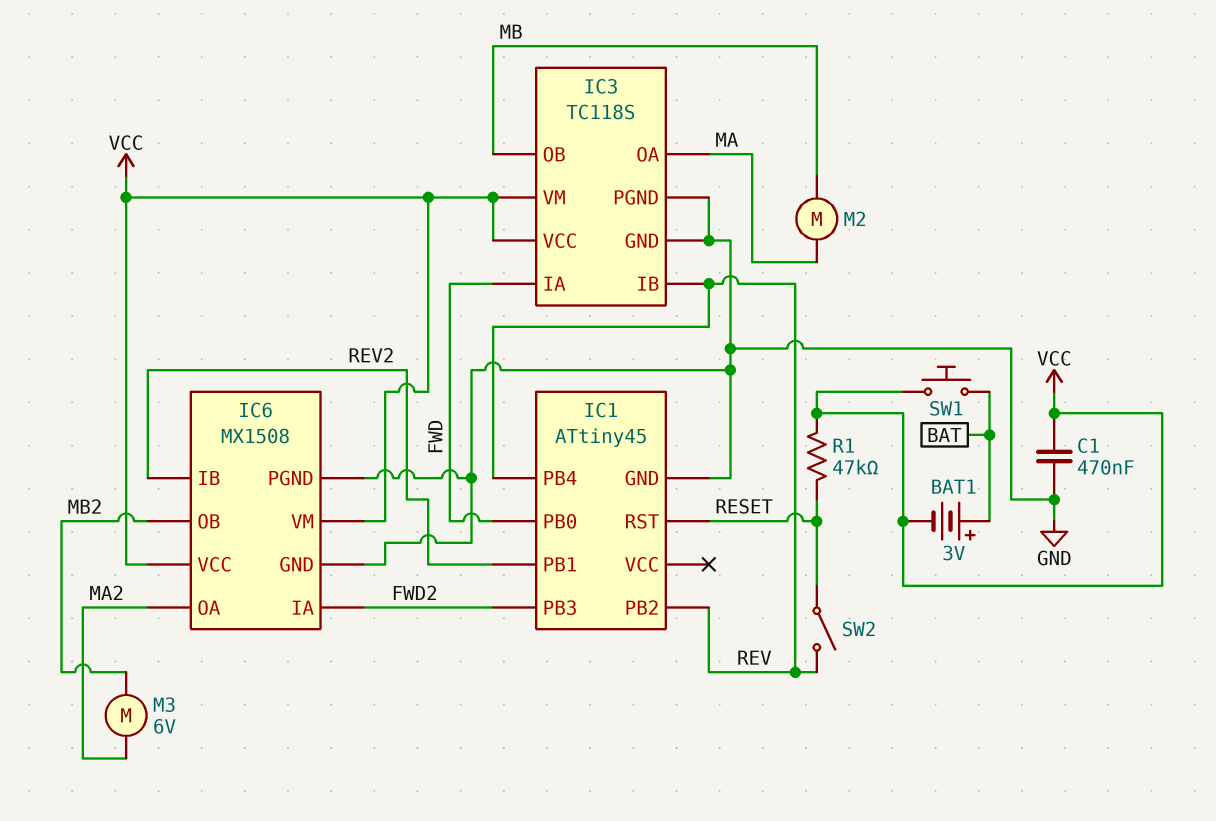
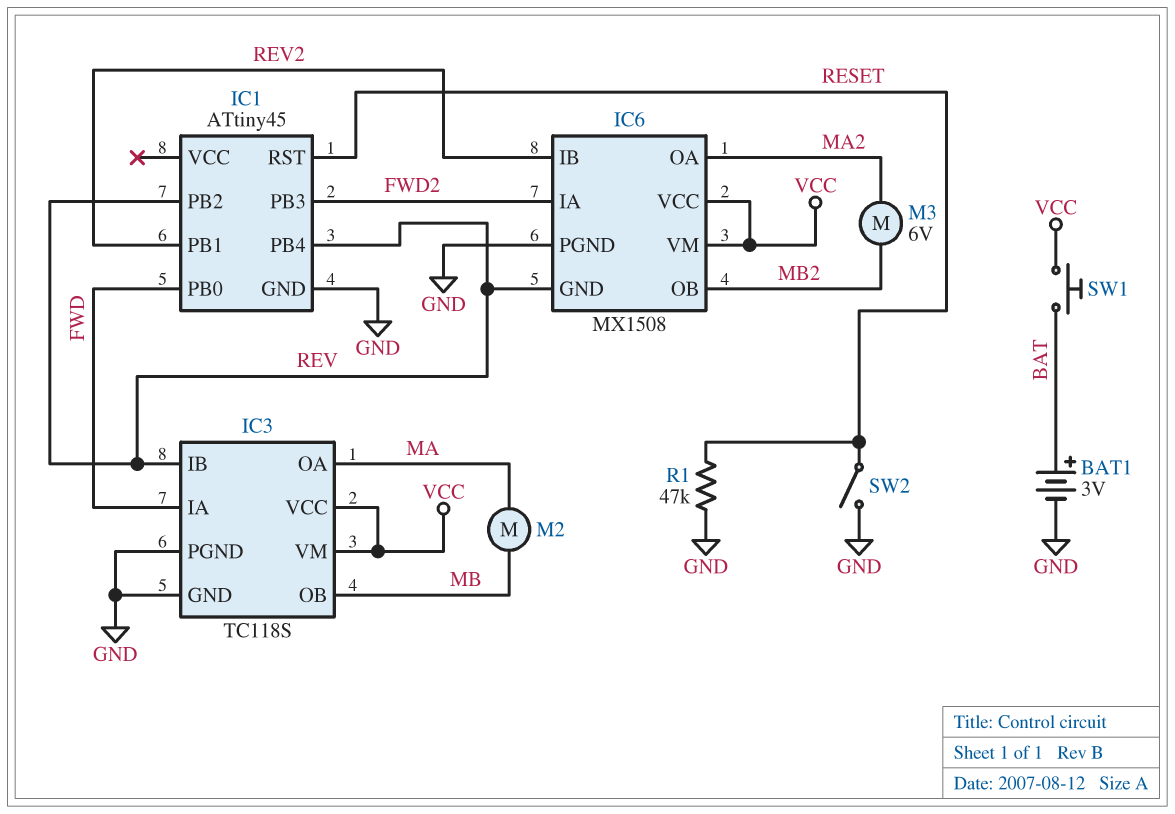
BAT1: 3V (plus BAT, minus VCC) -> 3V (plus BAT, minus GND)
C1: 470nF (GND, VCC) -> none
IC6 pin GND: GND -> REV
R1: 47k (RESET, VCC) -> 47k (GND, RESET)
SW2: switch (RESET, REV) -> switch (GND, RESET)

